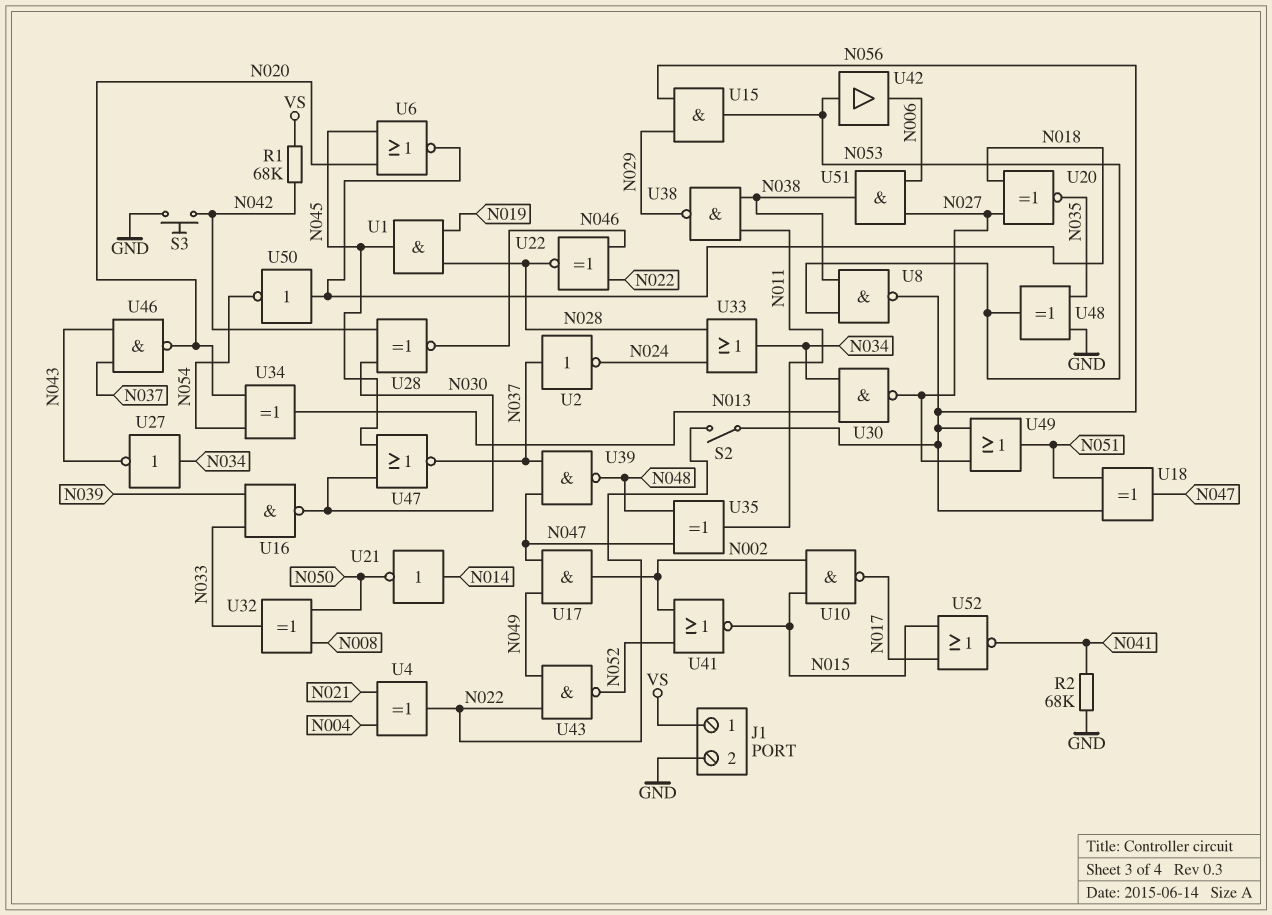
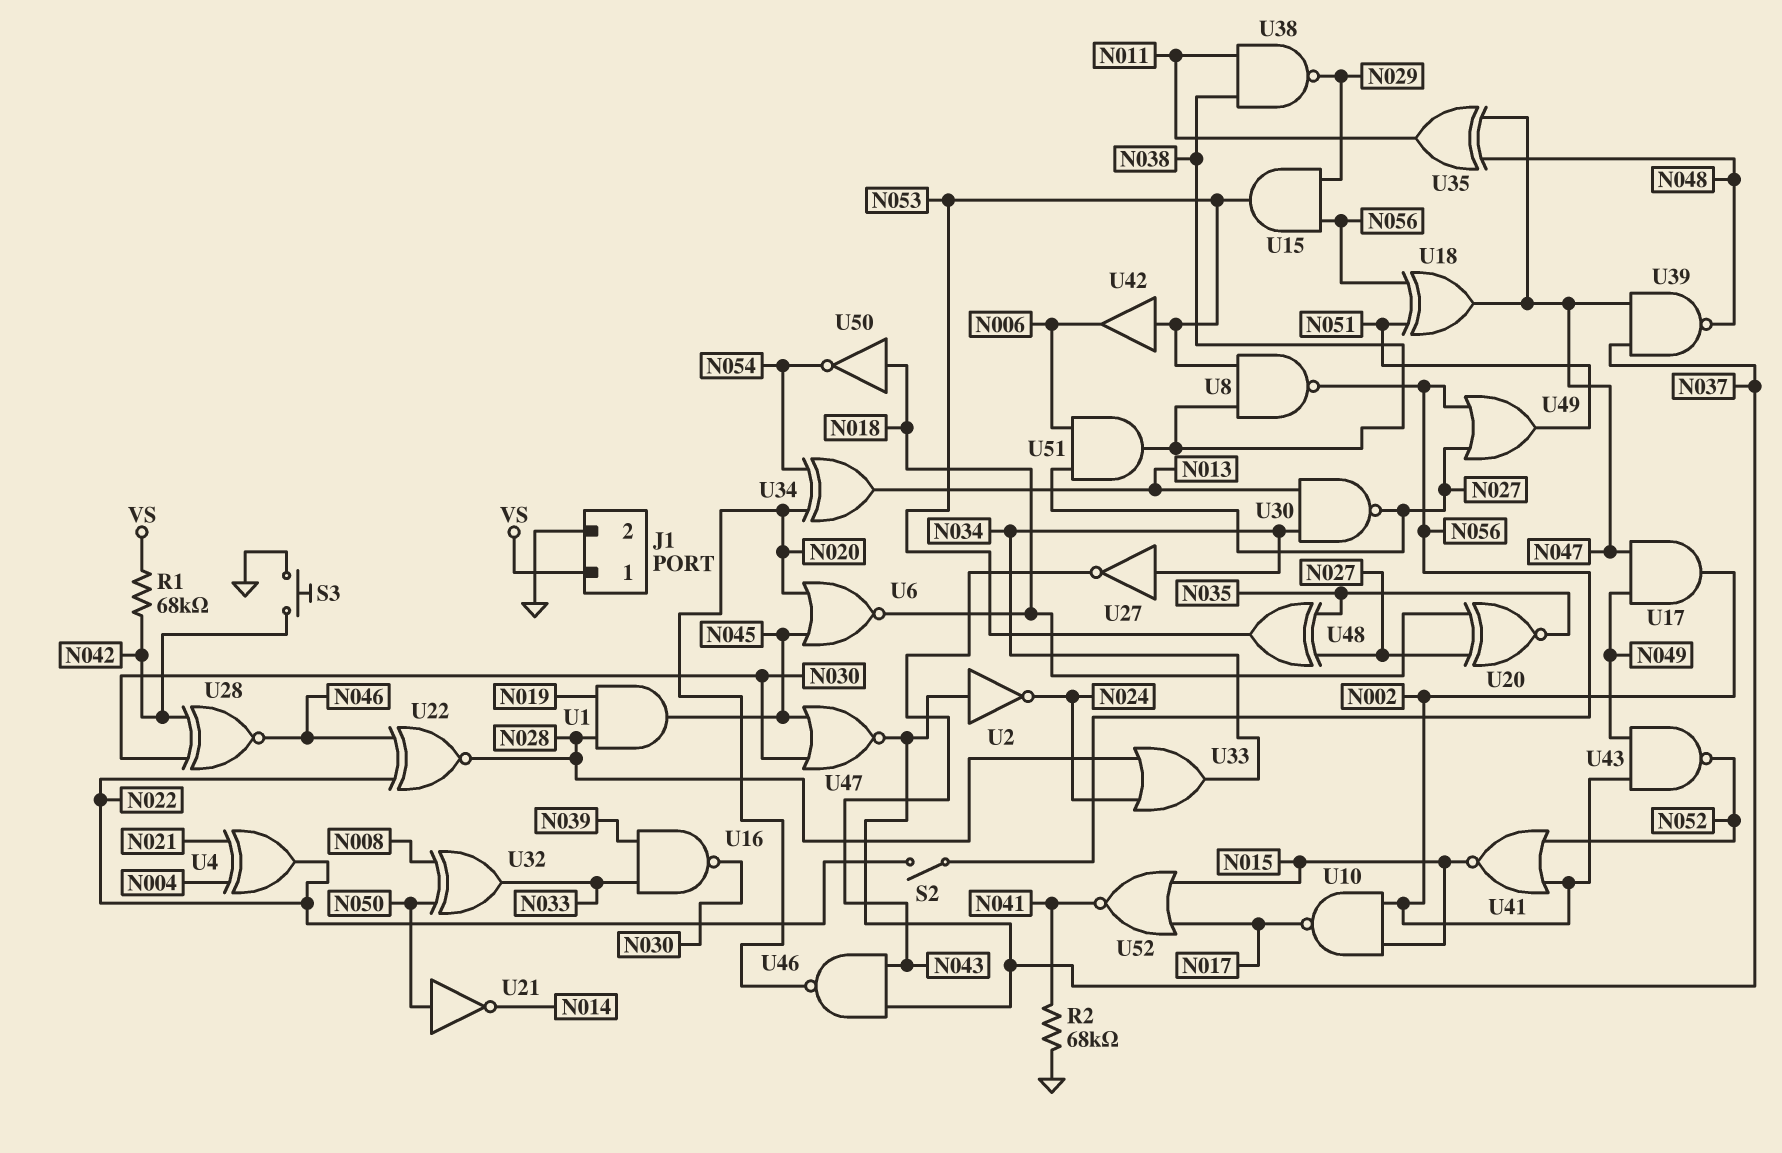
U21: NOT (in N014, out N050) -> NOT (in N050, out N014)
U43: NAND (in N022, in N049, out N052) -> NAND (in N002, in N049, out N052)
U48: XOR (in GND, in N035, out N053) -> XOR (in N027, in N035, out N053)

